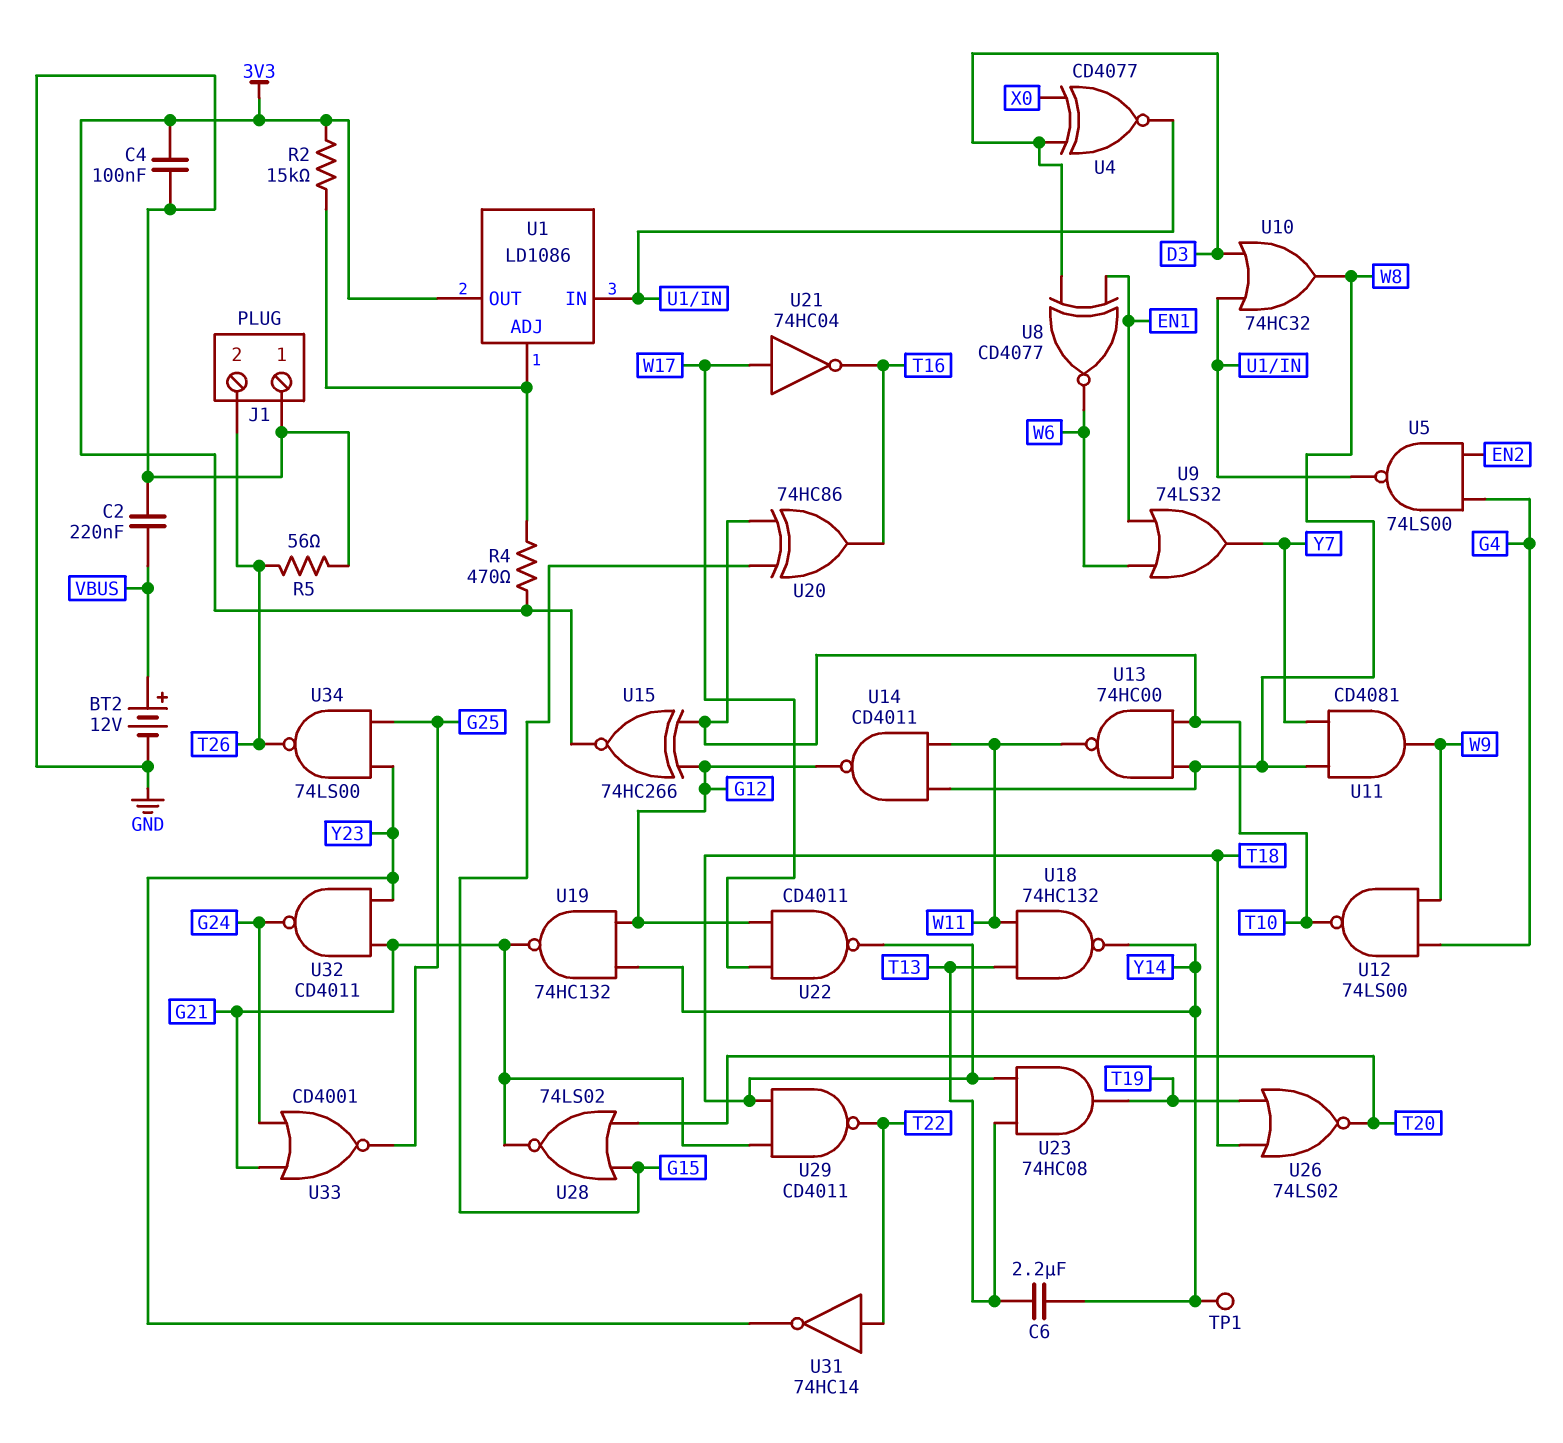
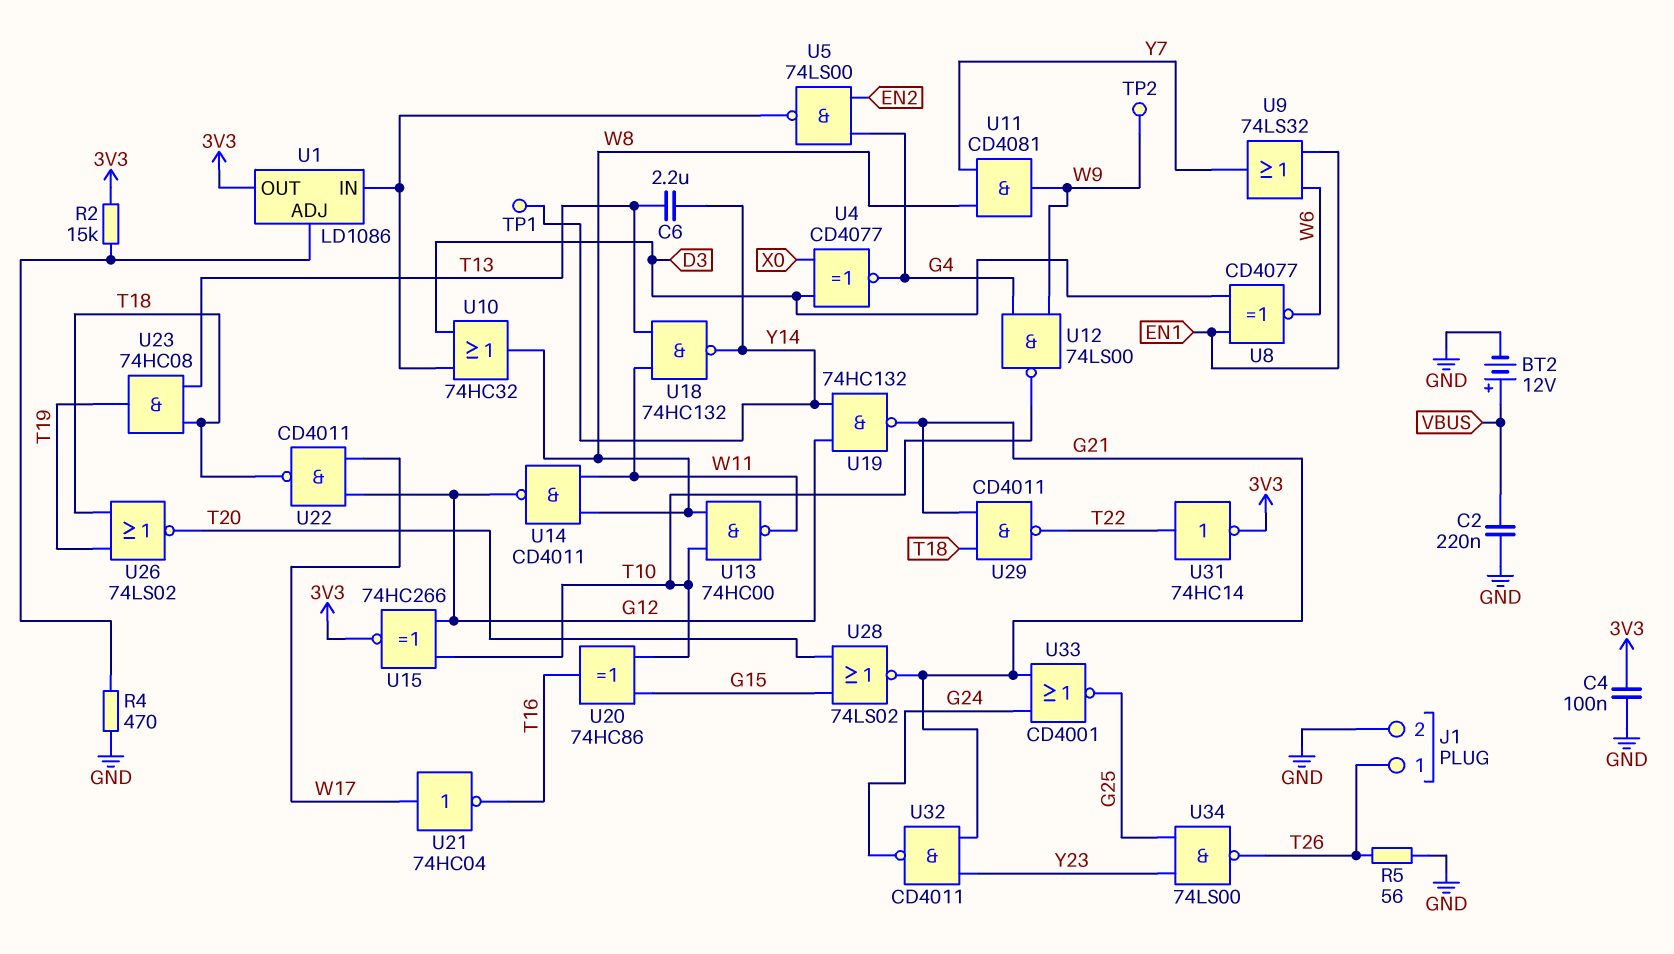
J1 pin 1: GND -> T26
J1 pin 2: T26 -> GND
R4: 470 (3V3, U1/ADJ) -> 470 (GND, U1/ADJ)
TP2: none -> test point (W9)
U4: XNOR CD4077 (in D3, in X0, out U1/IN) -> XNOR CD4077 (in D3, in X0, out G4)
U31: NOT 74HC14 (in T22, out Y23) -> NOT 74HC14 (in T22, out 3V3)

